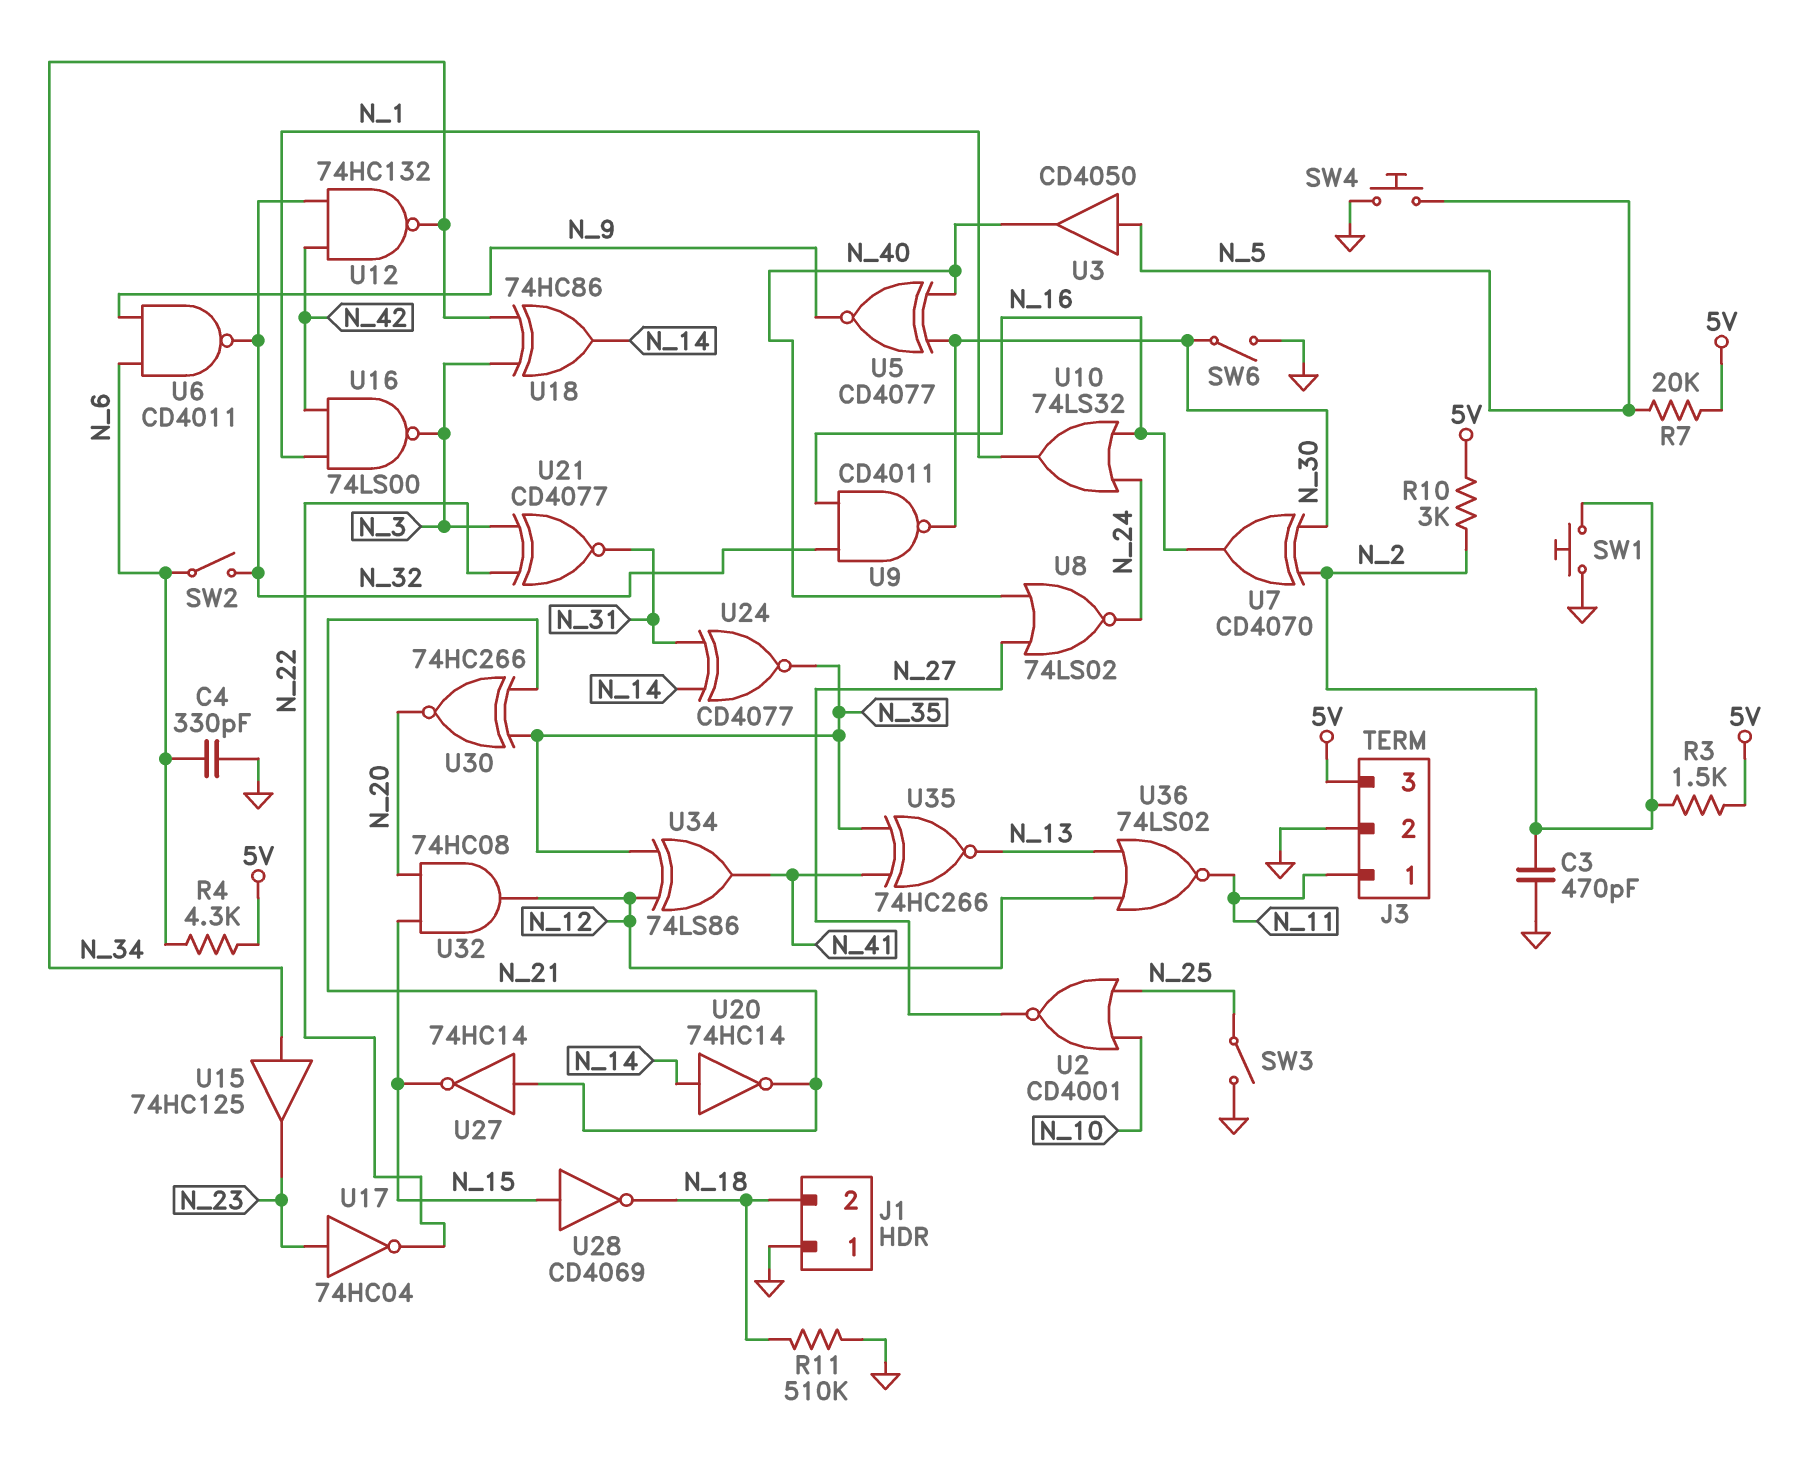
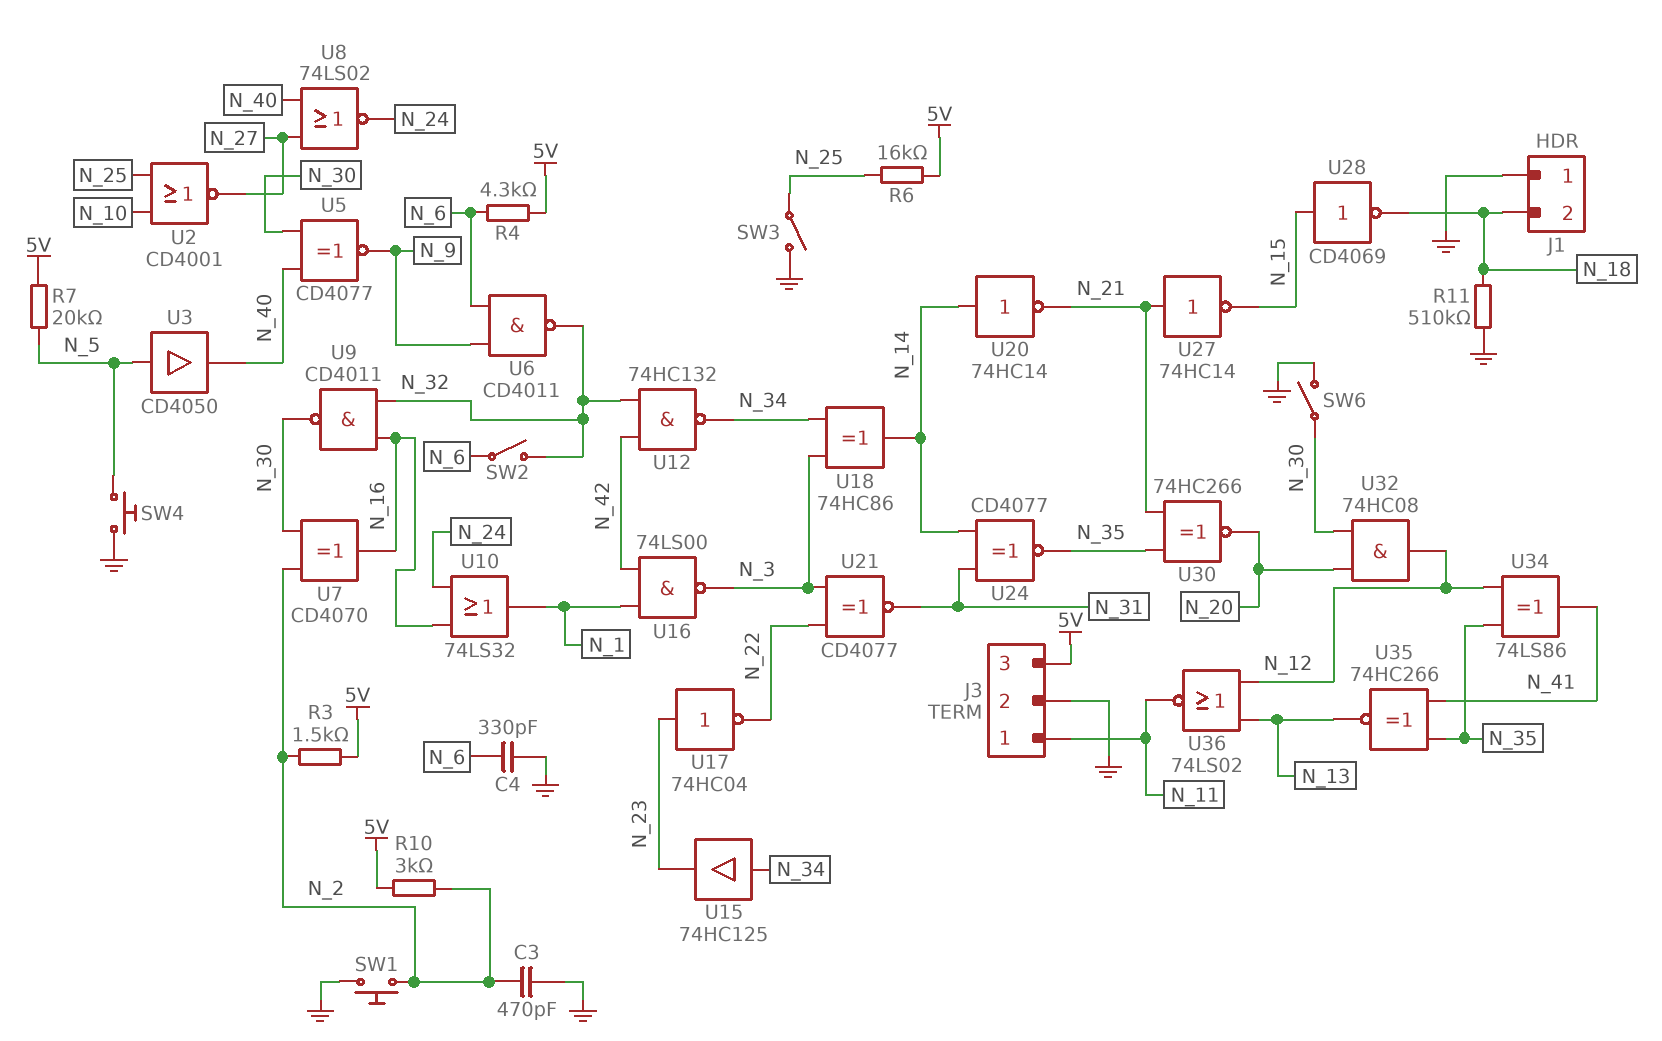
R6: none -> 16k (5V, N_25)
U32: AND 74HC08 (in N_15, in N_20, out N_12) -> AND 74HC08 (in N_20, in N_30, out N_12)

